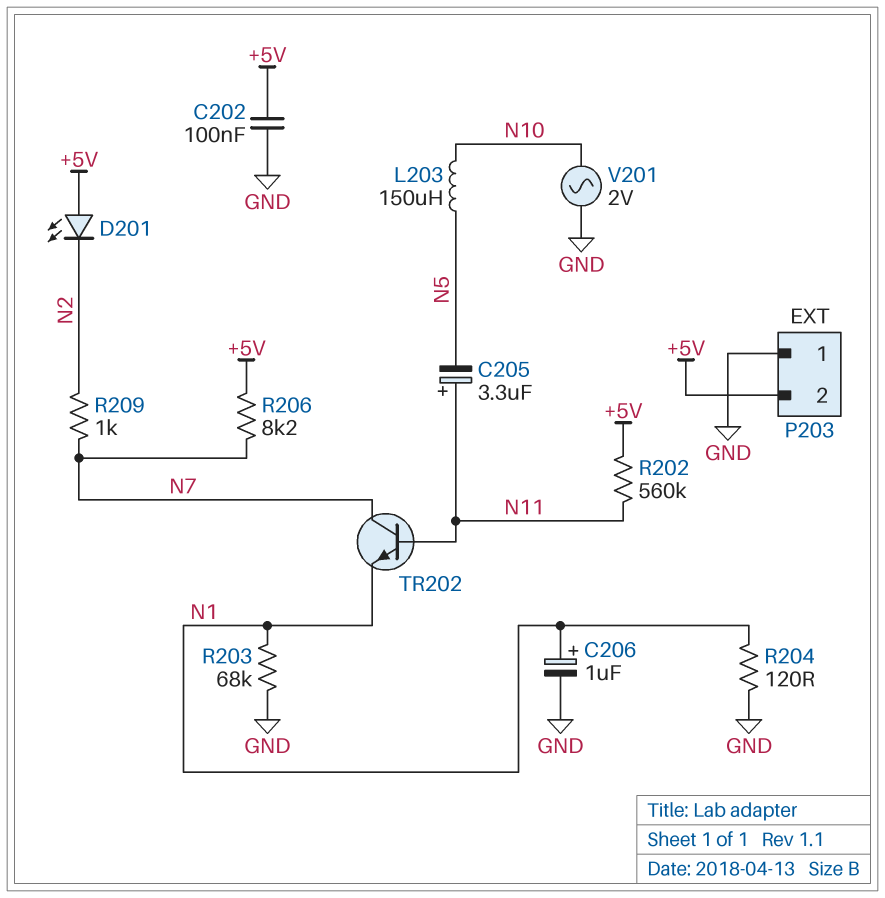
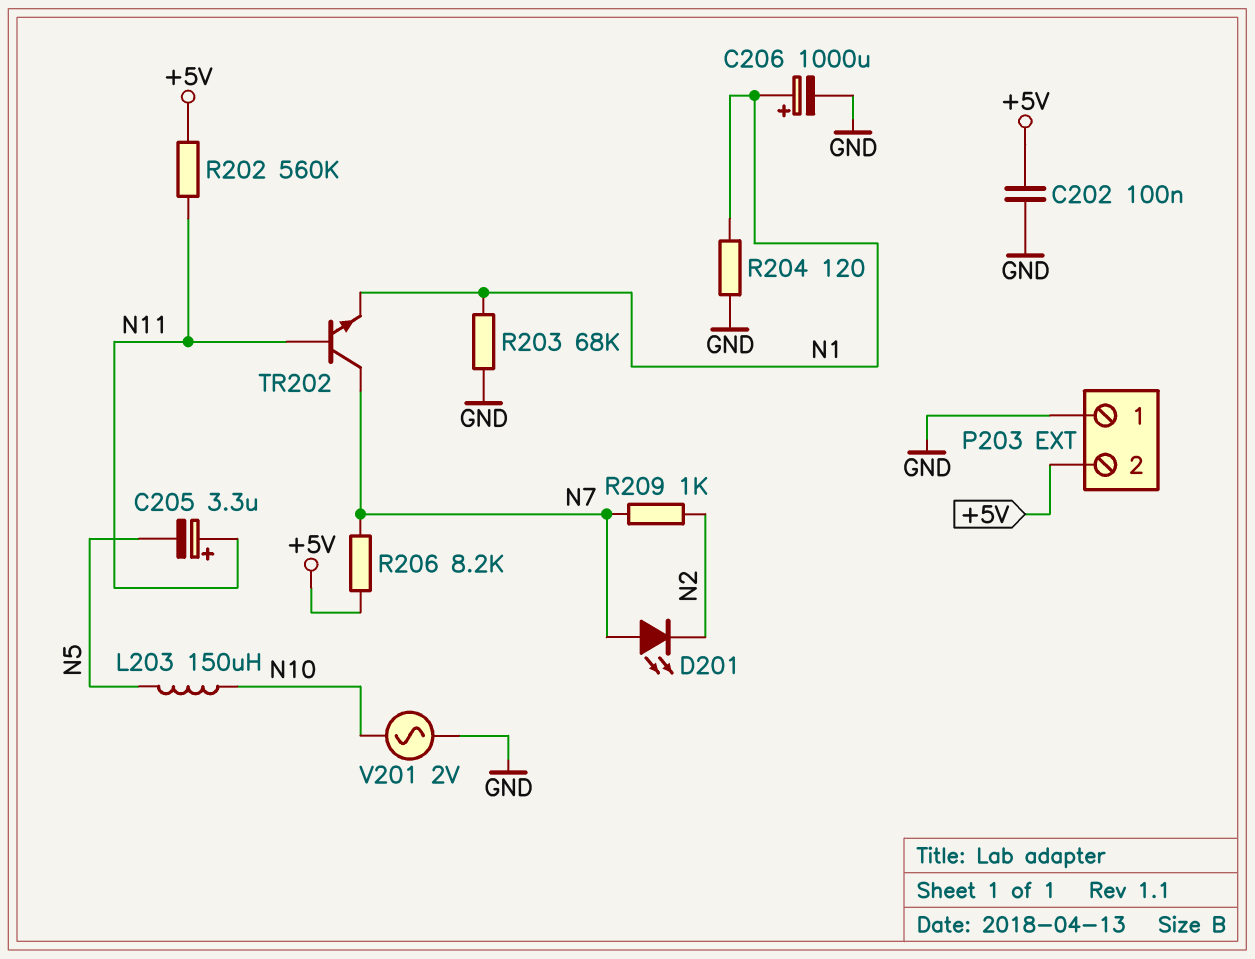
C206: 1uF (plus N1, minus GND) -> 1000uF (plus N1, minus GND)
D201: LED (A +5V, K N2) -> LED (A N7, K N2)

